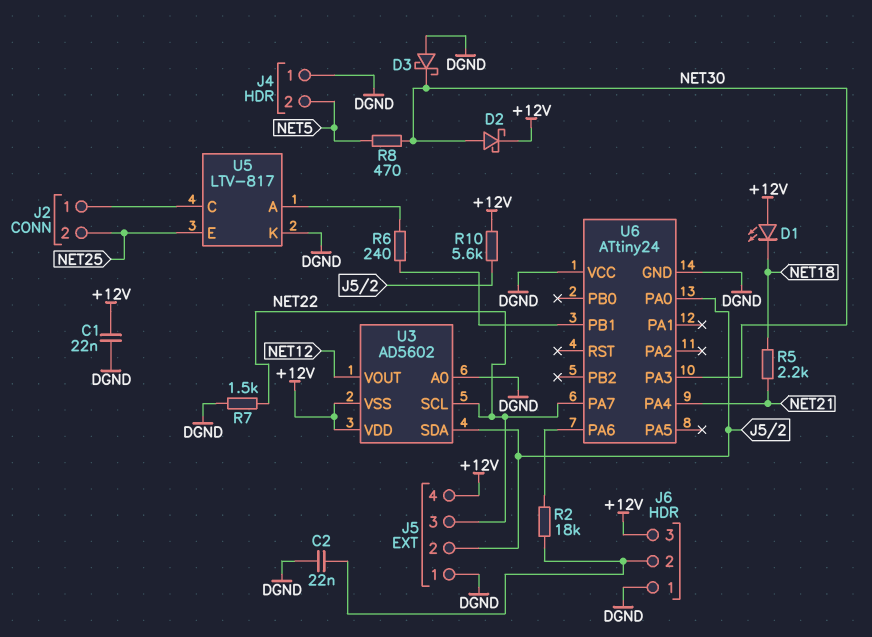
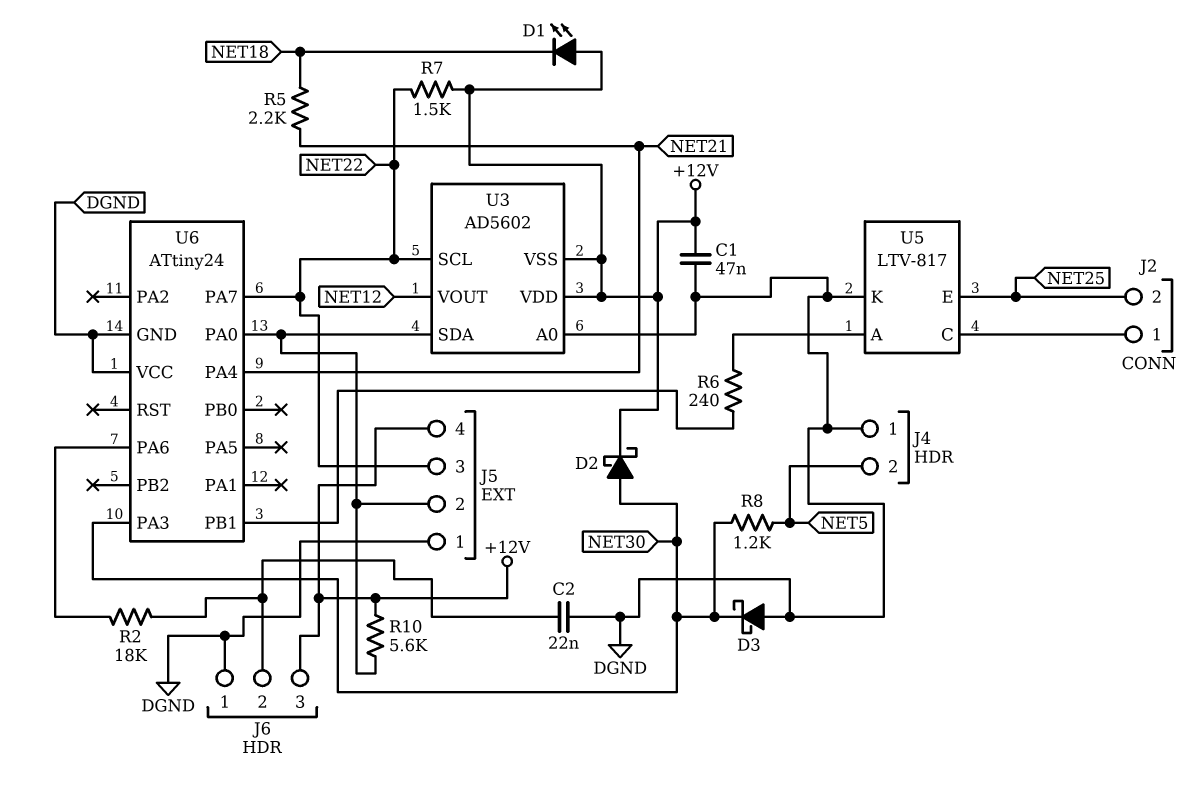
C1: 22nF (+12V, DGND) -> 47nF (+12V, DGND)
R7: 1.5k (DGND, NET22) -> 1.5k (+12V, NET22)
R8: 470 (NET5, NET30) -> 1.2k (NET5, NET30)

